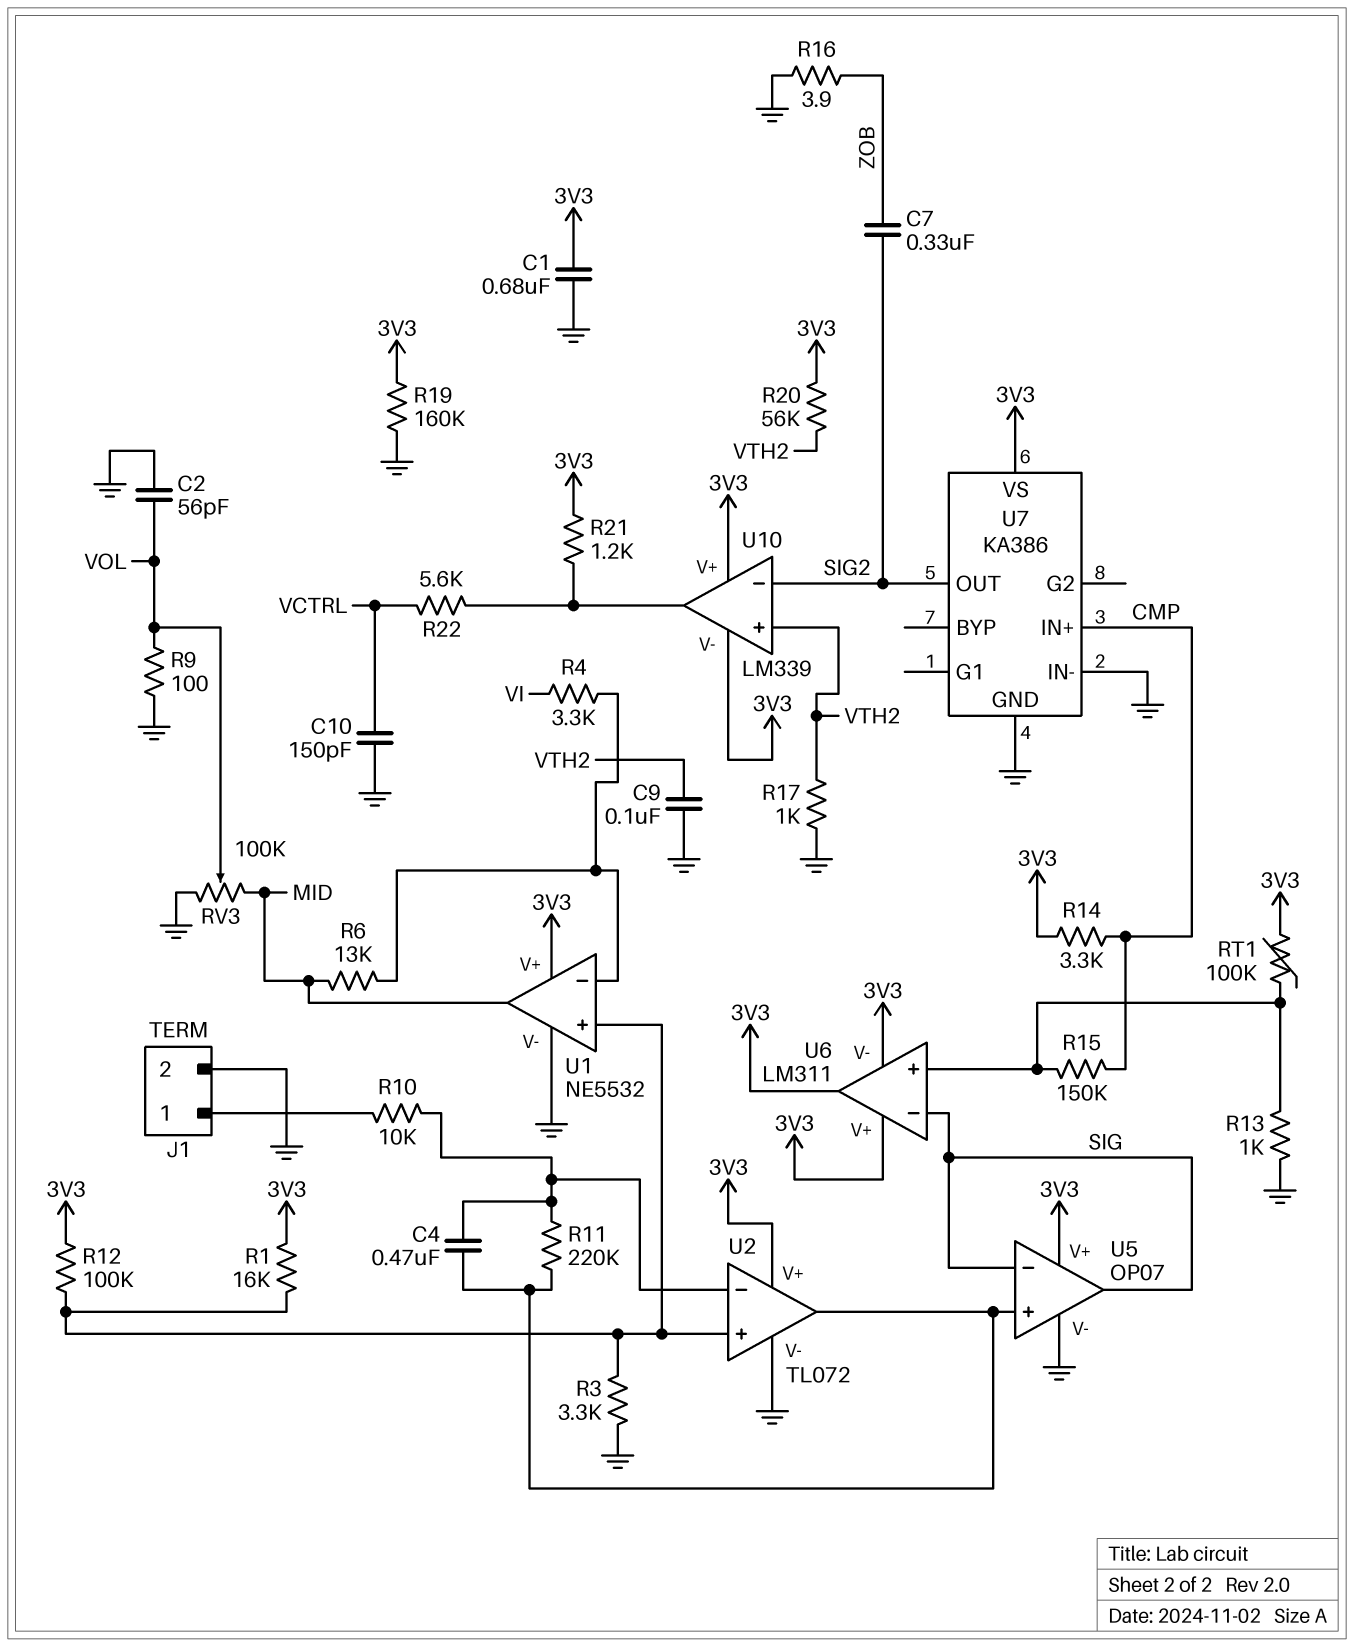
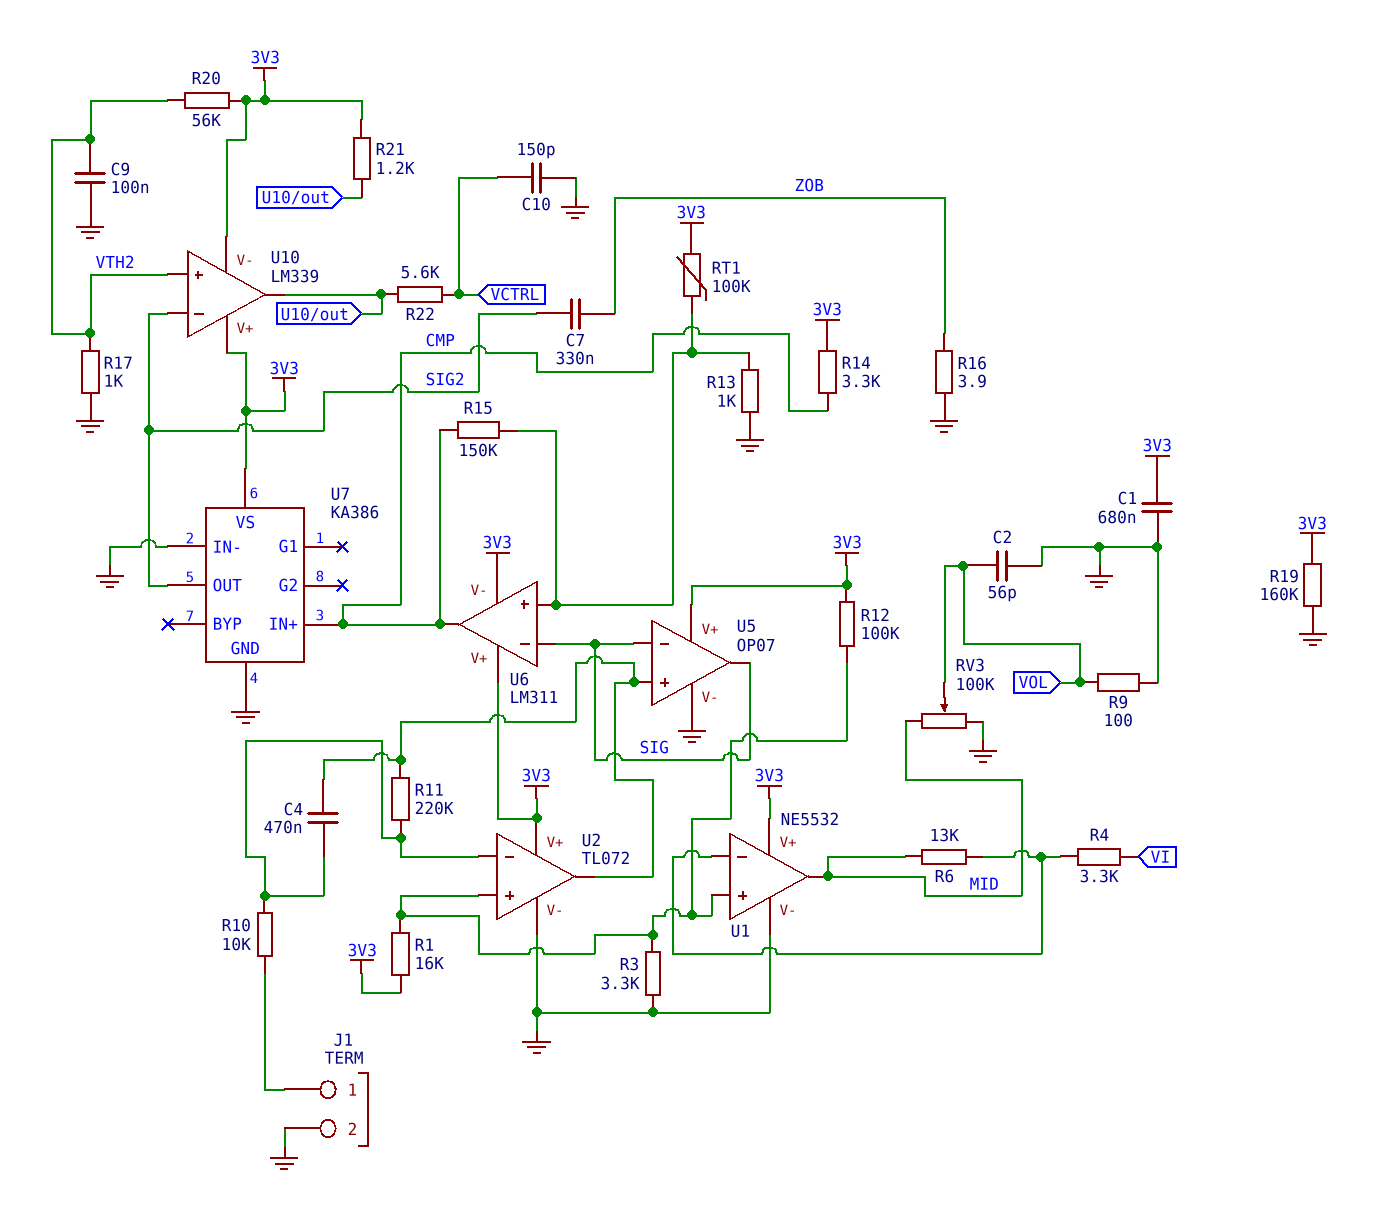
U6 pin out: 3V3 -> CMP

